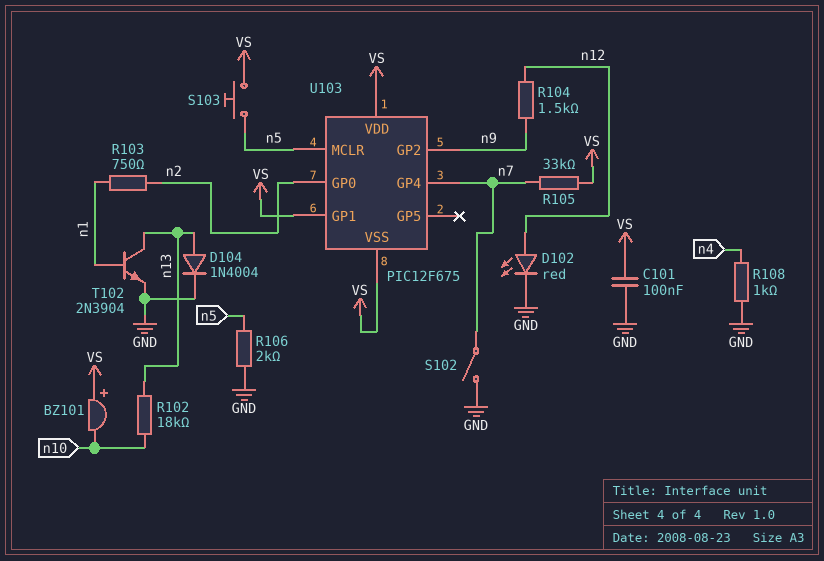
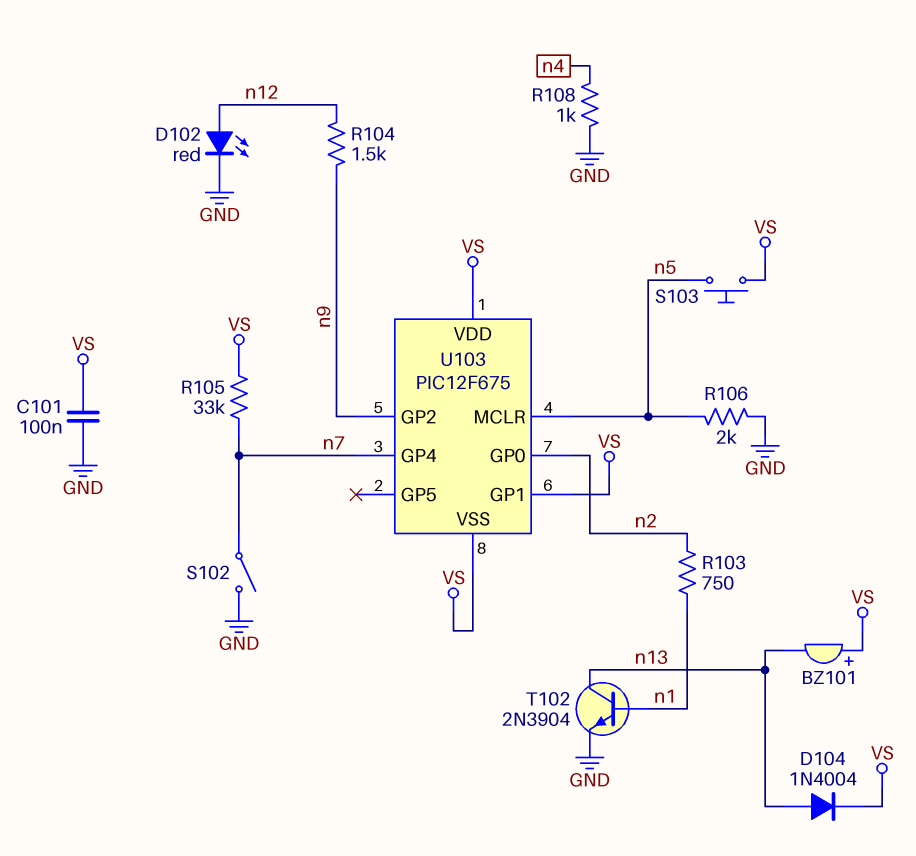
BZ101: buzzer (plus VS, minus n10) -> buzzer (plus VS, minus n13)
D104: diode 1N4004 (A n13, K GND) -> diode 1N4004 (A n13, K VS)
R102: 18k (n10, n13) -> none

